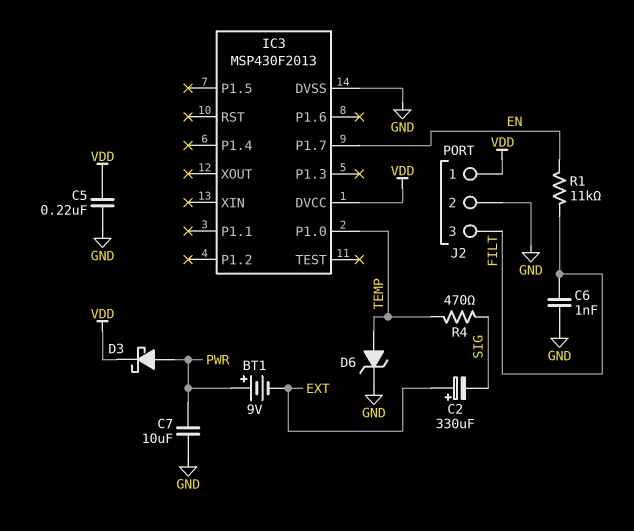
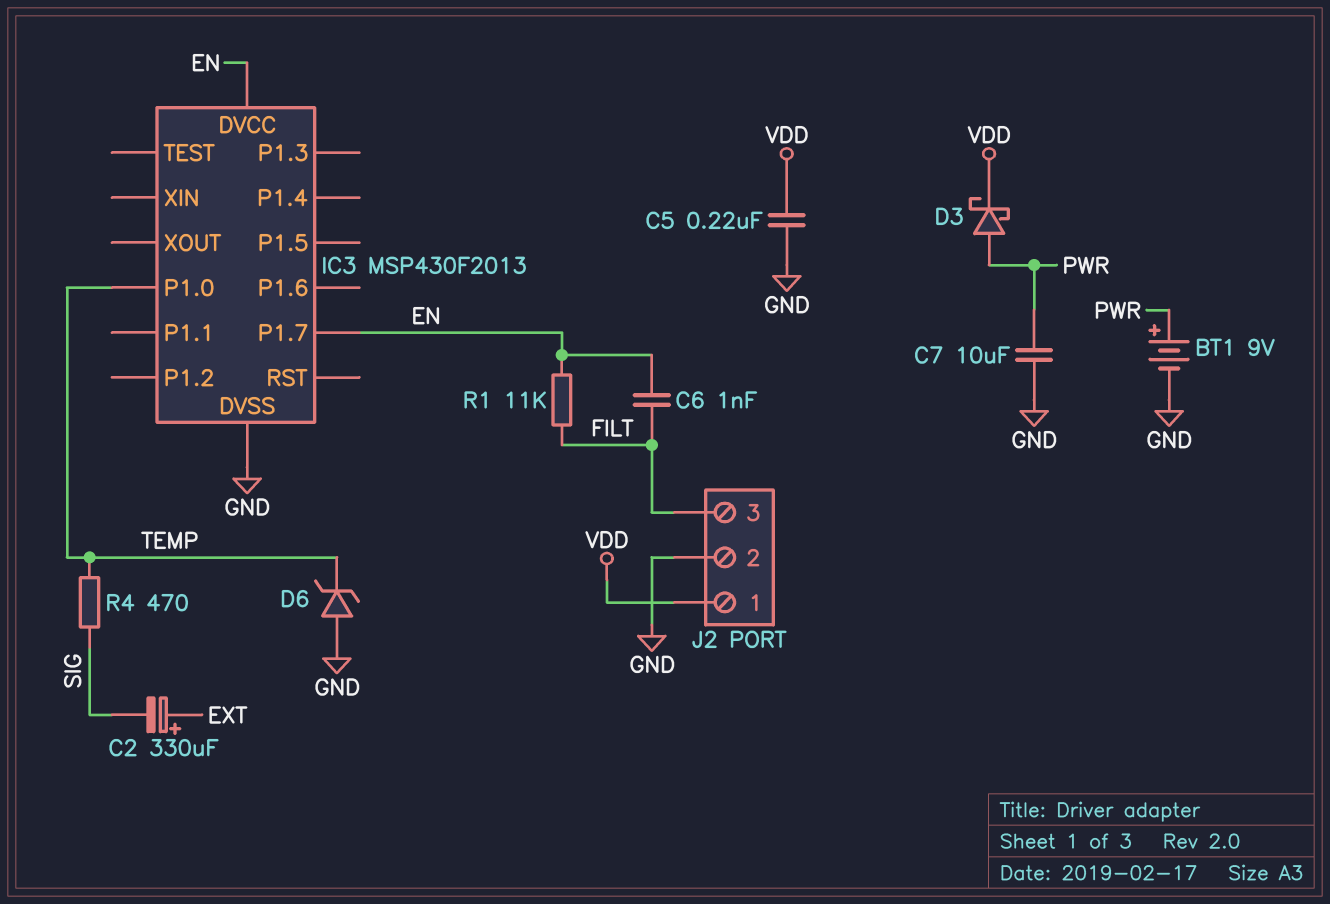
BT1: 9V (plus PWR, minus EXT) -> 9V (plus PWR, minus GND)
C6: 1nF (FILT, GND) -> 1nF (EN, FILT)
D6: zener (A TEMP, K GND) -> zener (A GND, K TEMP)
IC3 pin DVCC: VDD -> EN

